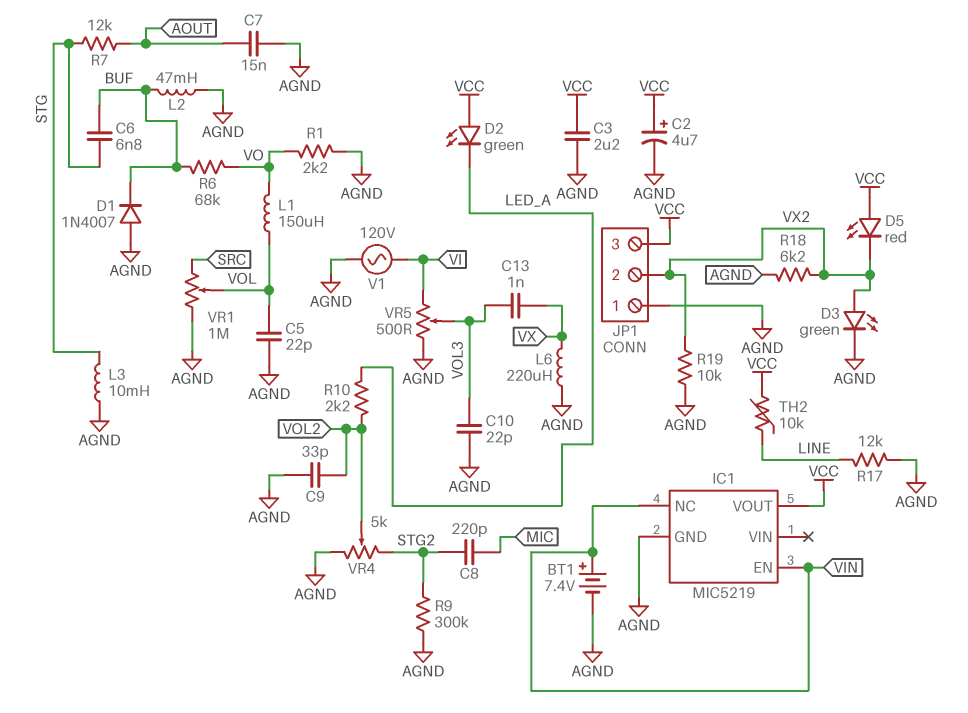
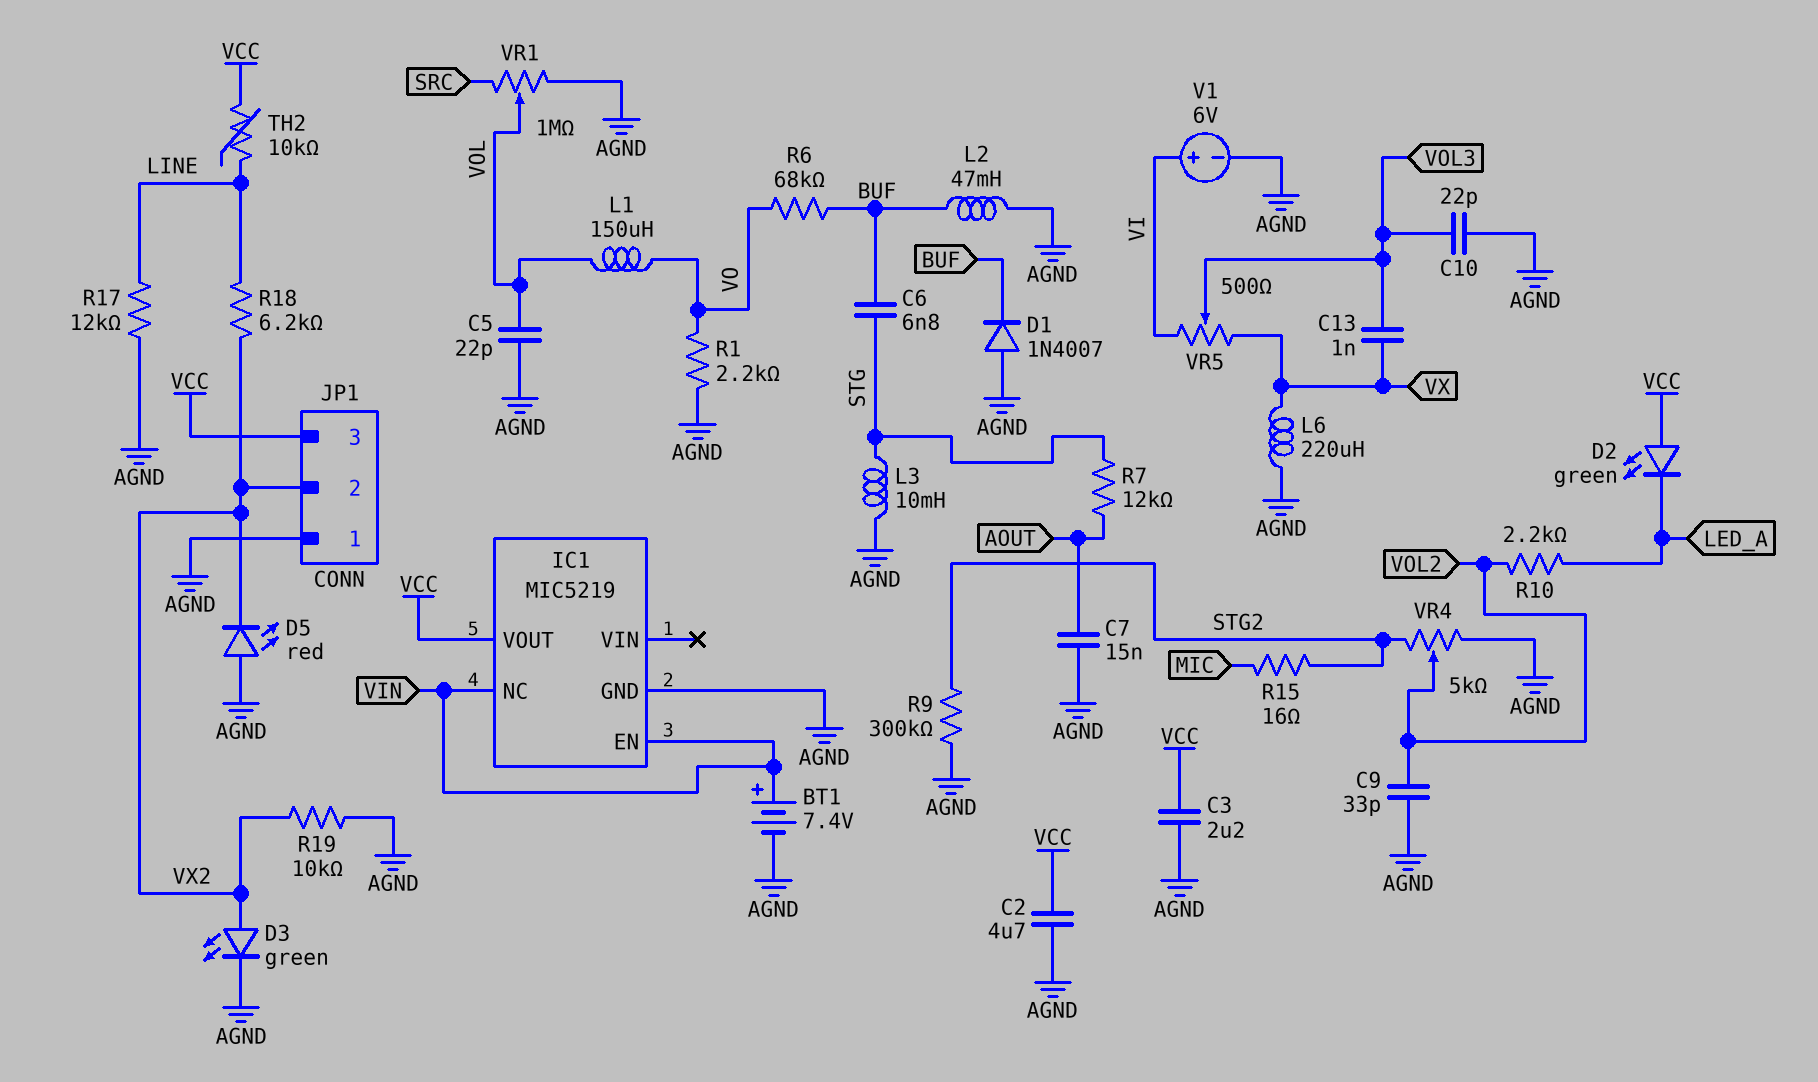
C2: 4.7uF (plus VCC, minus AGND) -> 4.7uF (AGND, VCC)
C8: 220pF (MIC, STG2) -> none
D5: LED red (A VCC, K VX2) -> LED red (A AGND, K VX2)
R15: none -> 16 (MIC, STG2)
R18: 6.2k (AGND, VX2) -> 6.2k (LINE, VX2)
V1: AC 120V (AGND, VI) -> 6V (plus VI, minus AGND)
VR5: 500 (AGND, VI, wiper VOL3) -> 500 (VI, VX, wiper VOL3)

